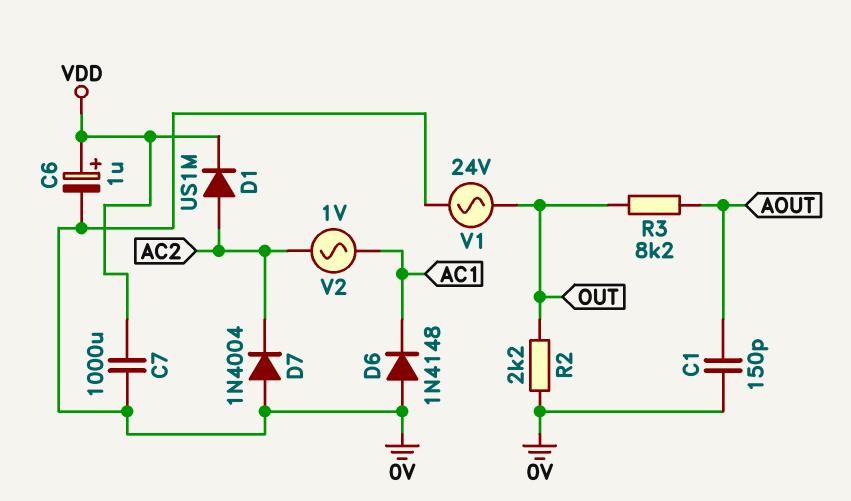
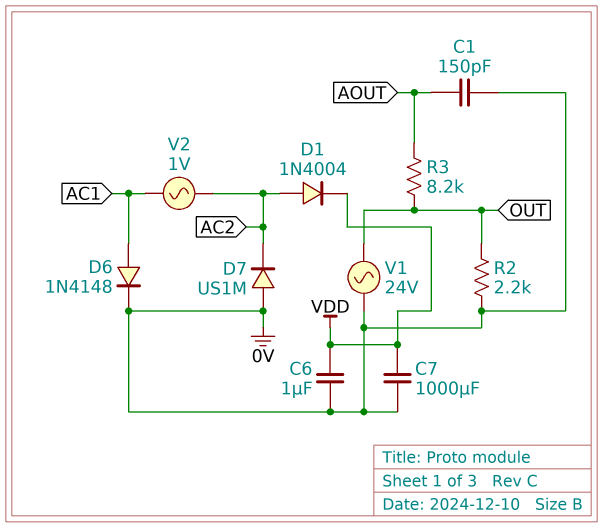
C6: 1uF (plus VDD, minus 0V) -> 1uF (0V, VDD)
D1: diode US1M (A AC2, K VDD) -> diode 1N4004 (A AC2, K VDD)
D6: diode 1N4148 (A 0V, K AC1) -> diode 1N4148 (A AC1, K 0V)
D7: diode 1N4004 (A 0V, K AC2) -> diode US1M (A 0V, K AC2)

